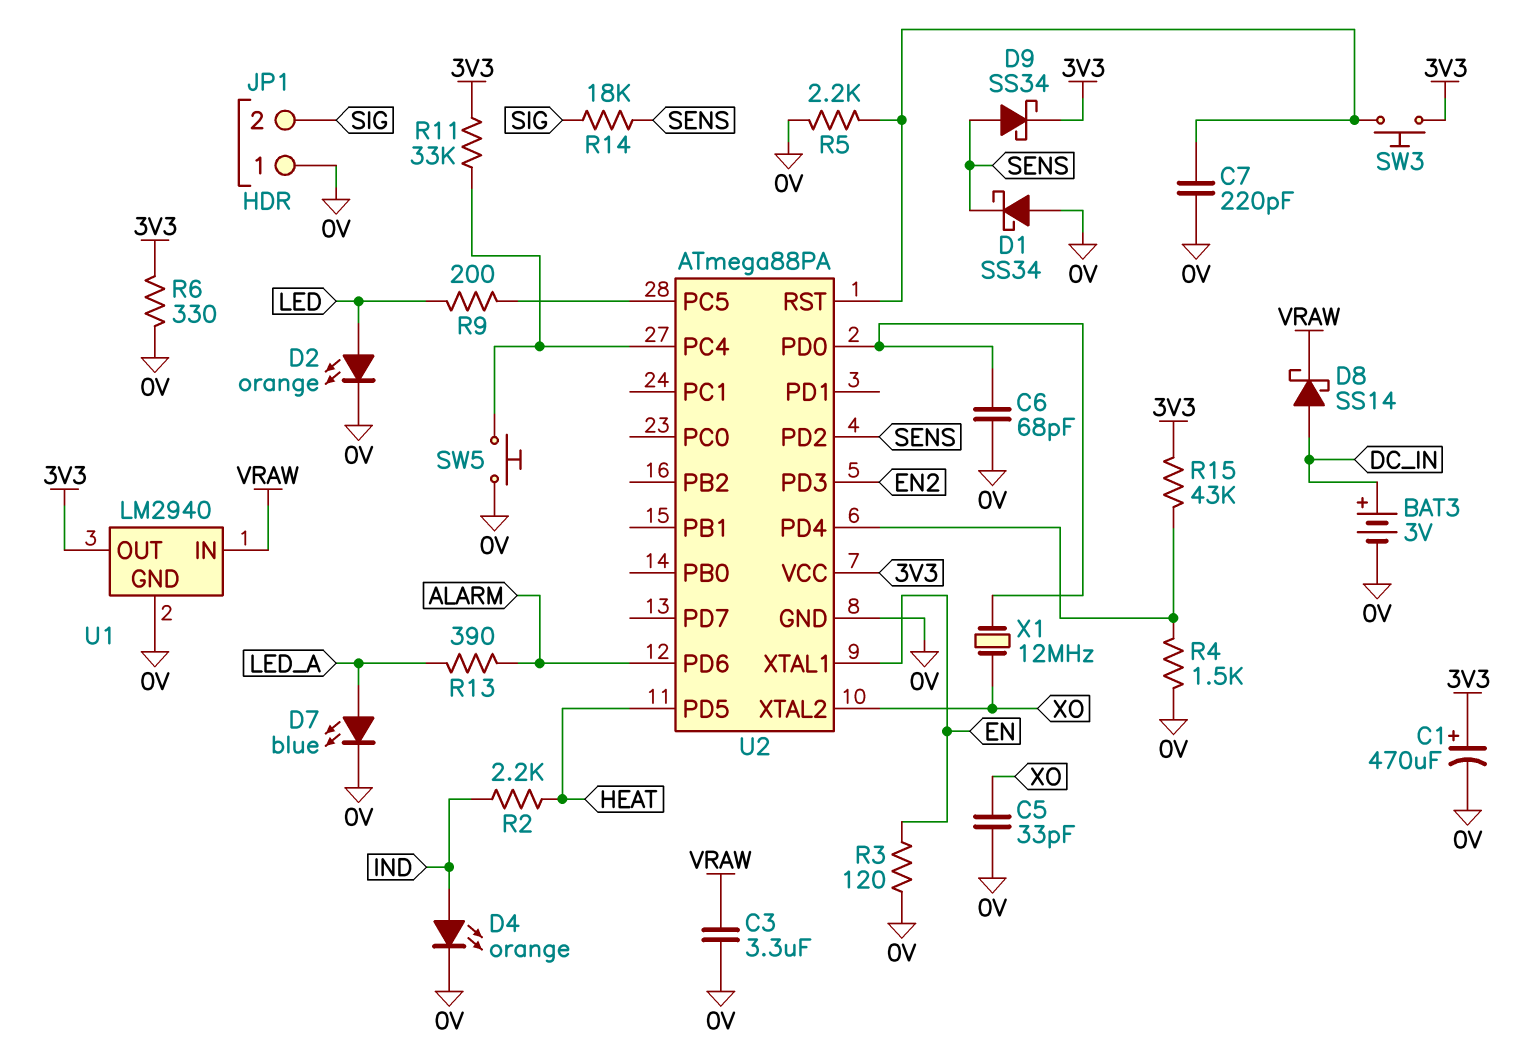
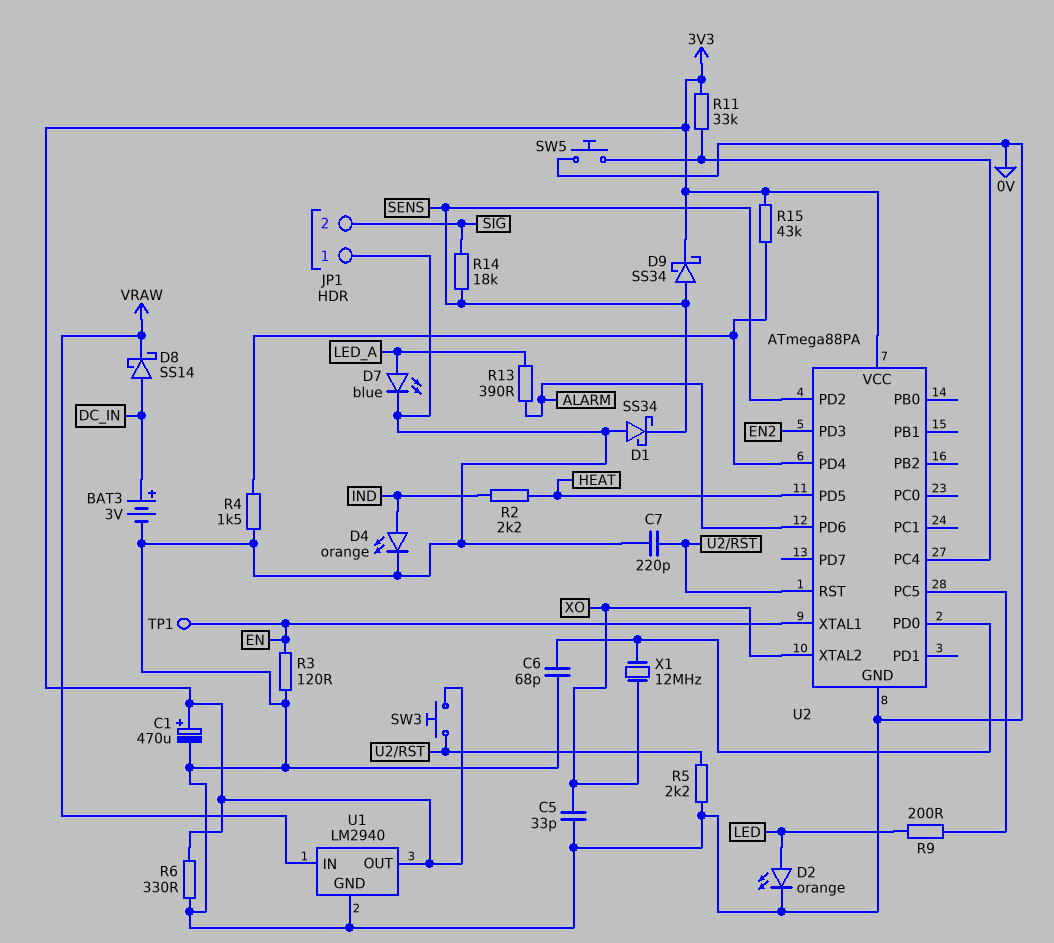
C3: 3.3uF (0V, VRAW) -> none
TP1: none -> test point (EN)

